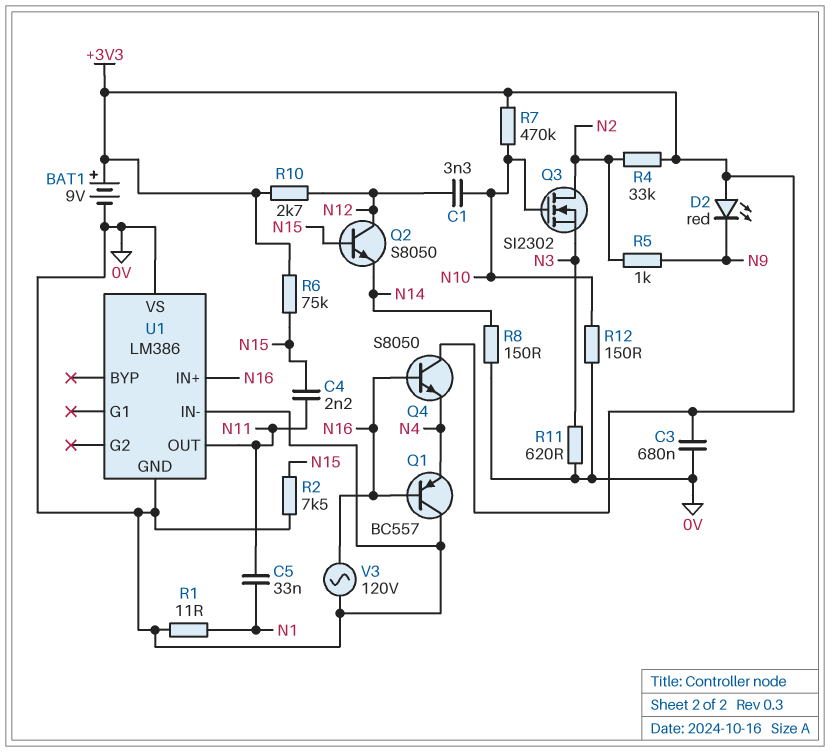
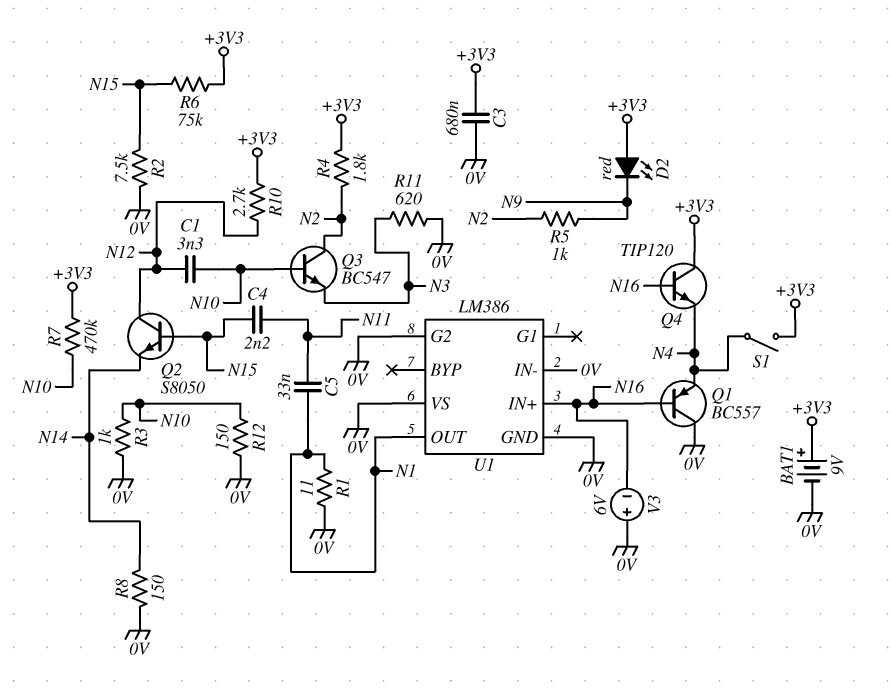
Q3: NMOS SI2302 (G N10, D N2, S N3) -> NPN BC547 (B N10, C N2, E N3)
Q4: NPN S8050 (B N16, C +3V3, E N4) -> NPN TIP120 (B N16, C +3V3, E N4)
R3: none -> 1k (0V, N10)
R4: 33k (+3V3, N2) -> 1.8k (+3V3, N2)
S1: none -> switch (+3V3, N4)
U1 pin G2: none -> 0V
U1 pin OUT: N11 -> N1
V3: AC 120V (0V, N16) -> 6V (plus 0V, minus N16)

